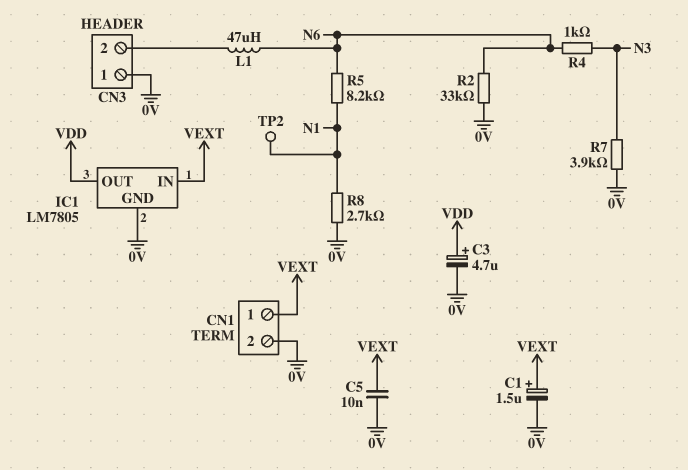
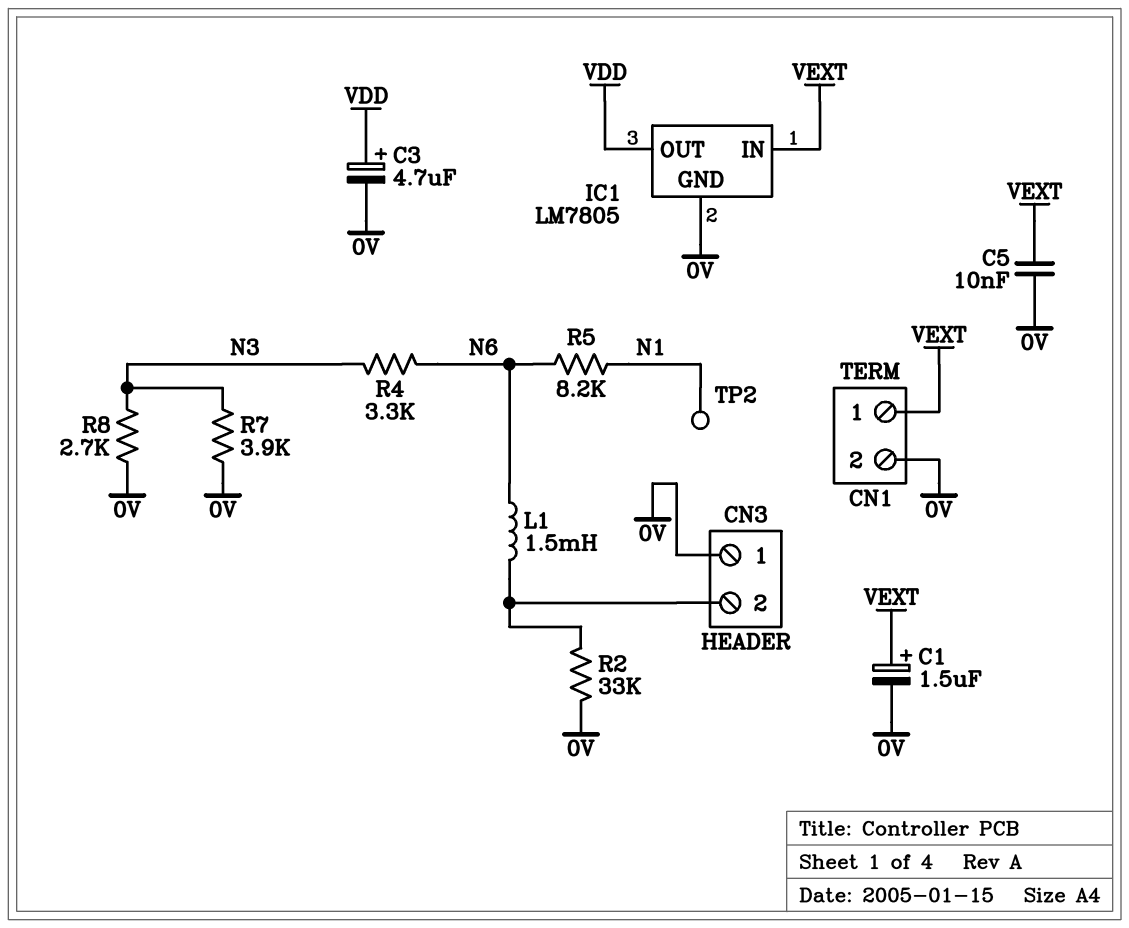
L1: 47uH (CN3/2, N6) -> 1.5mH (CN3/2, N6)
R2: 33k (0V, N6) -> 33k (0V, CN3/2)
R4: 1k (N3, N6) -> 3.3k (N3, N6)
R8: 2.7k (0V, N1) -> 2.7k (0V, N3)

